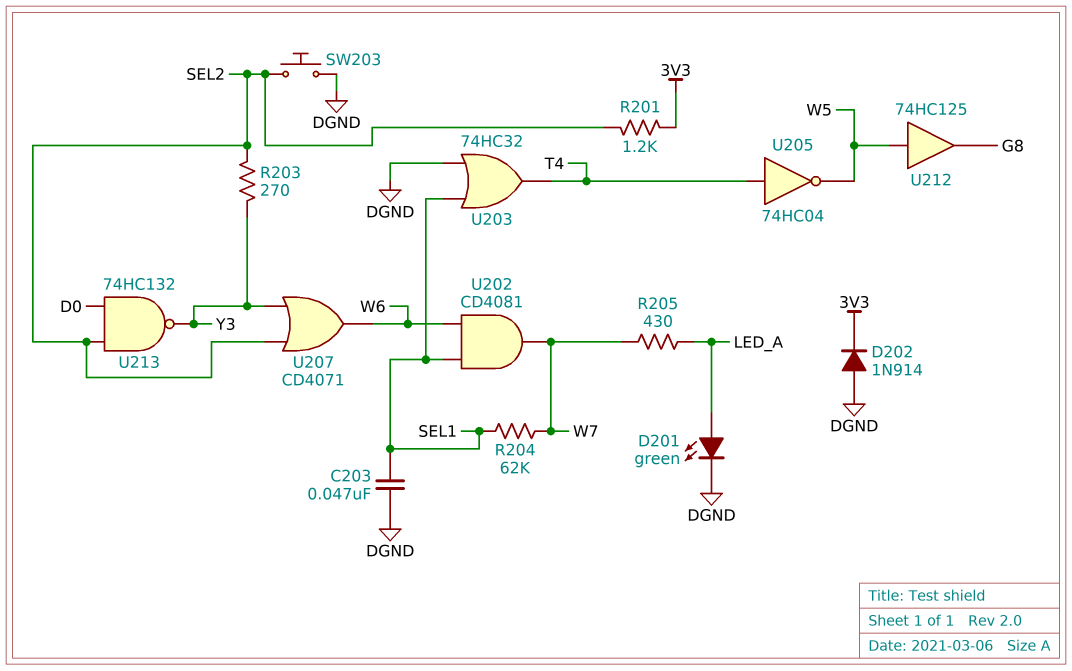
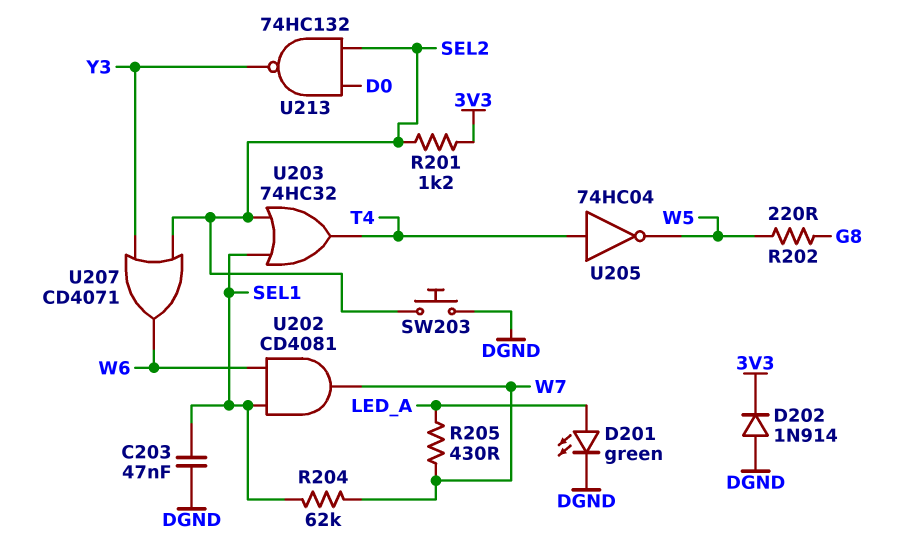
R202: none -> 220 (G8, W5)
R203: 270 (SEL2, Y3) -> none
U203: OR 74HC32 (in DGND, in SEL1, out T4) -> OR 74HC32 (in SEL1, in SEL2, out T4)
U212: buffer 74HC125 (in W5, out G8) -> none

